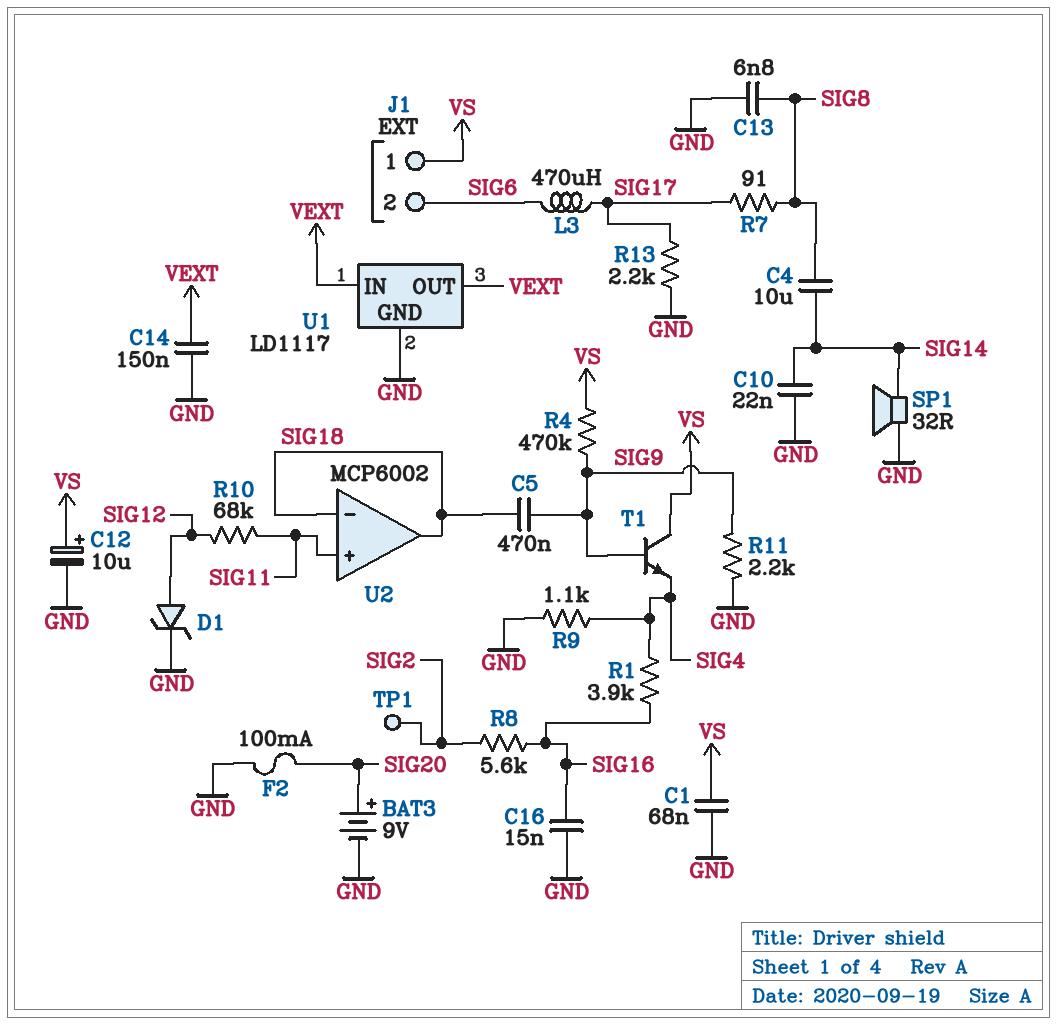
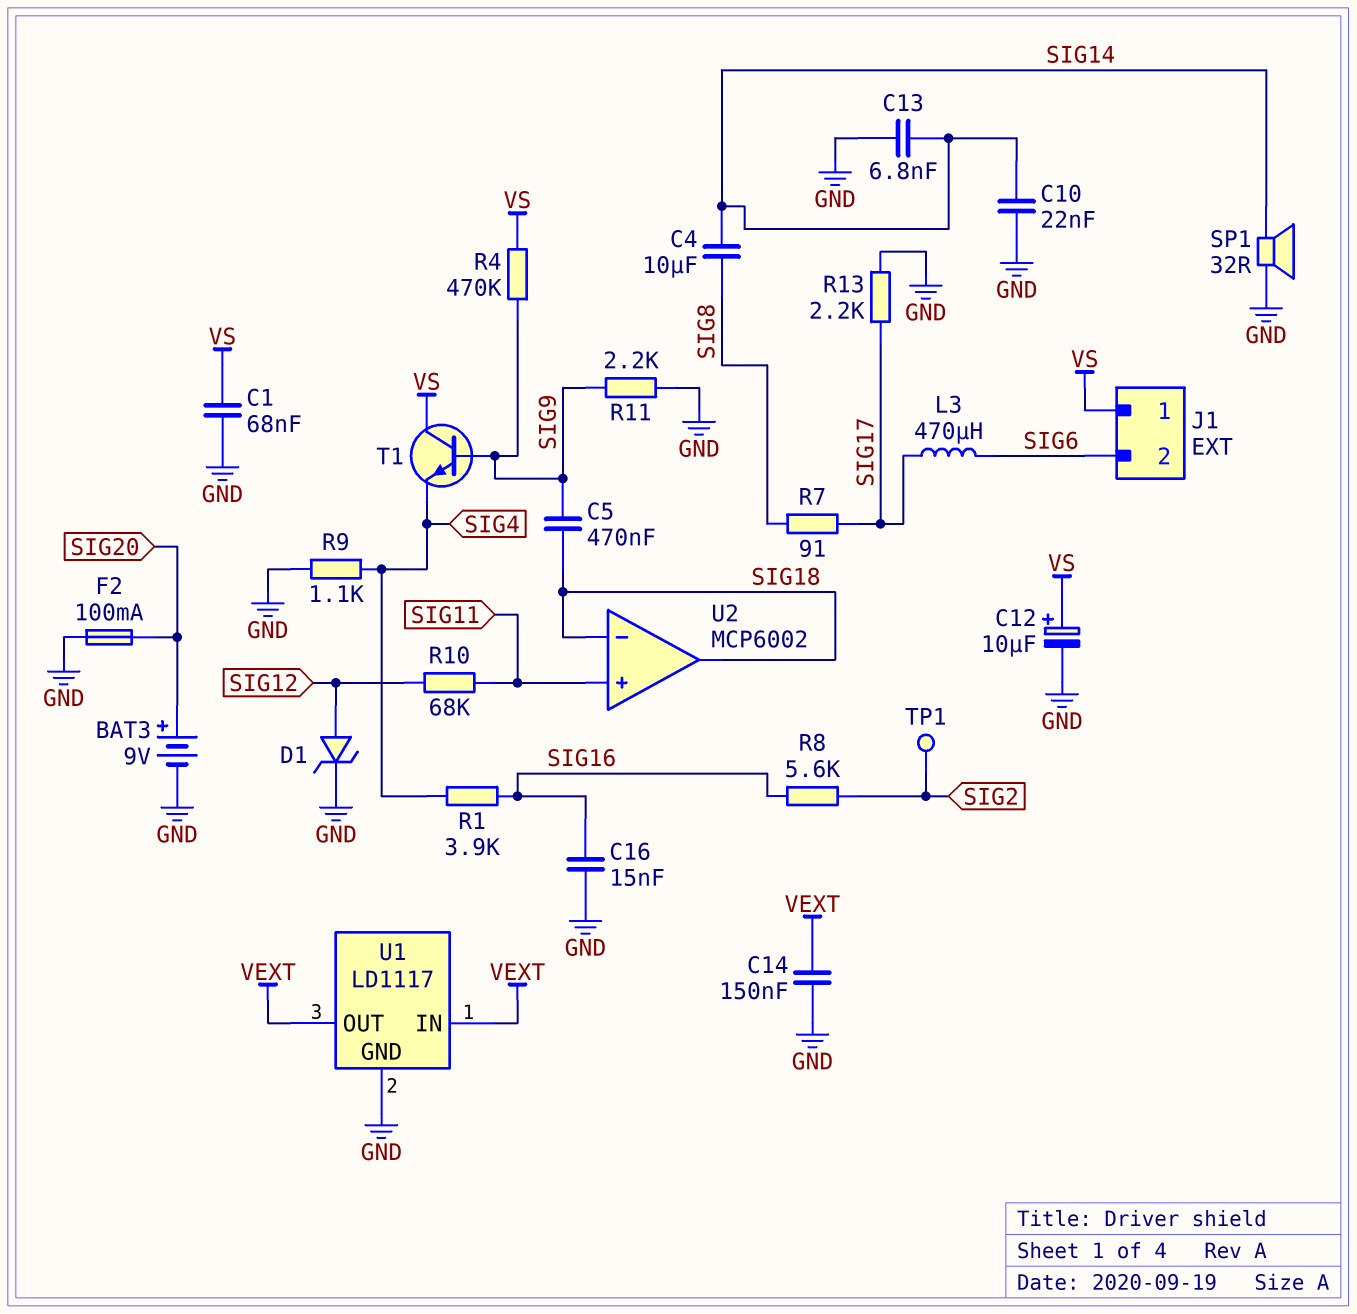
C13: 6.8nF (GND, SIG8) -> 6.8nF (GND, SIG14)

